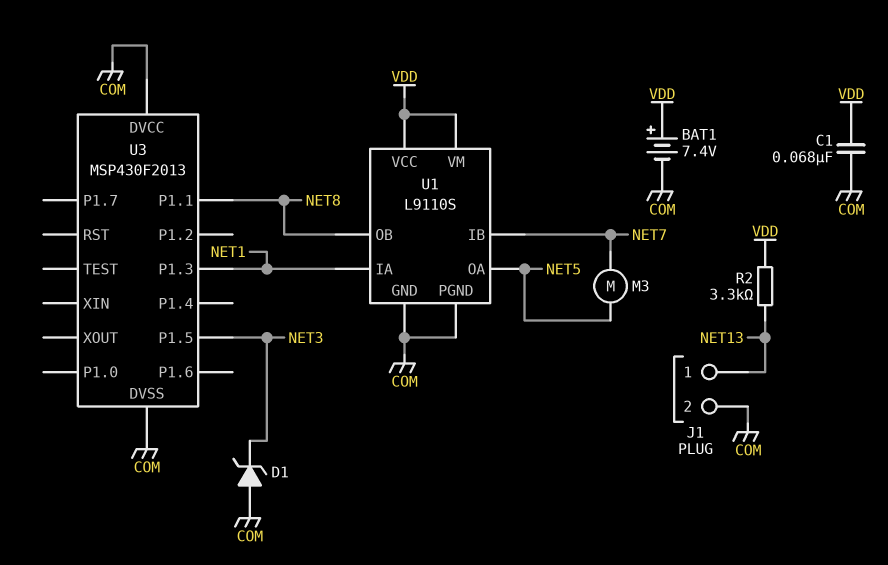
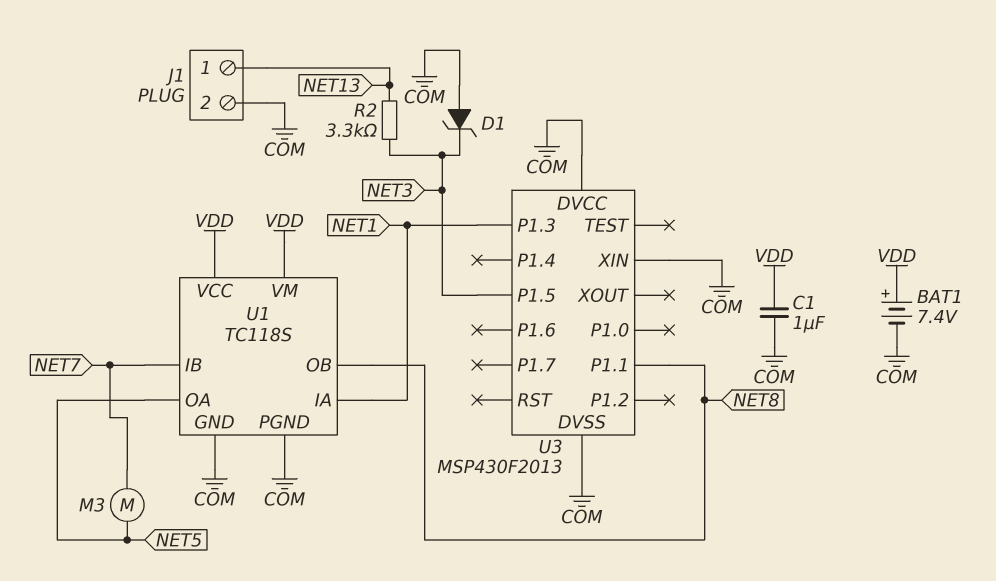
C1: 68nF (COM, VDD) -> 1uF (COM, VDD)
R2: 3.3k (NET13, VDD) -> 3.3k (NET3, NET13)
U1: L9110S -> TC118S
U3 pin XIN: none -> COM

